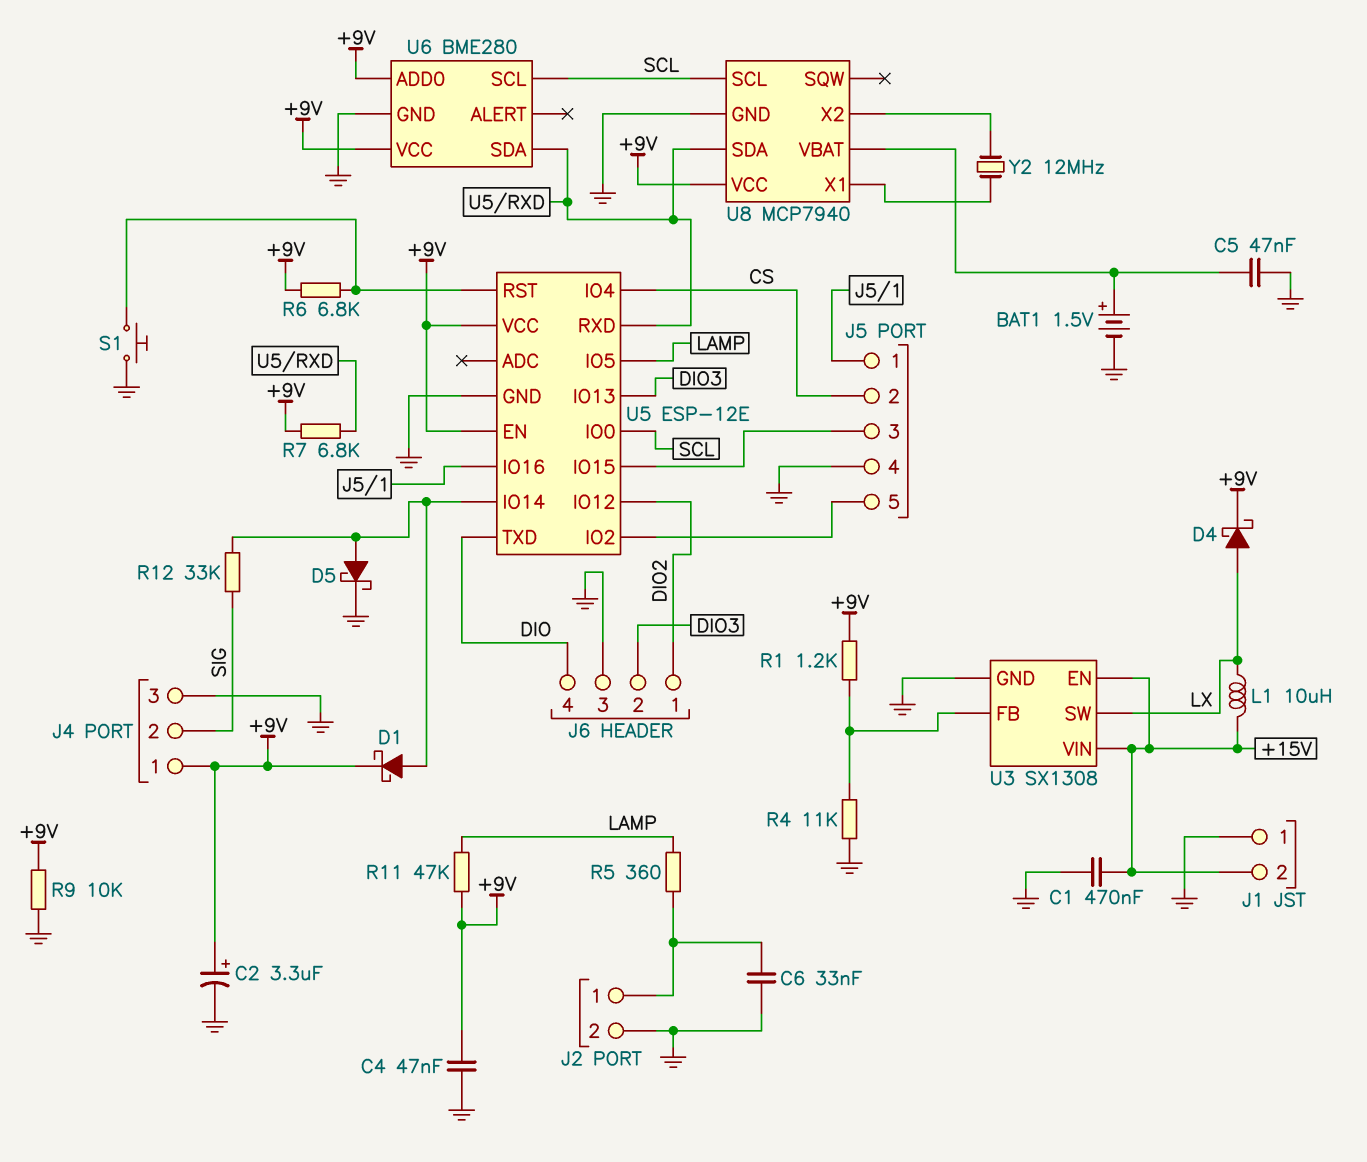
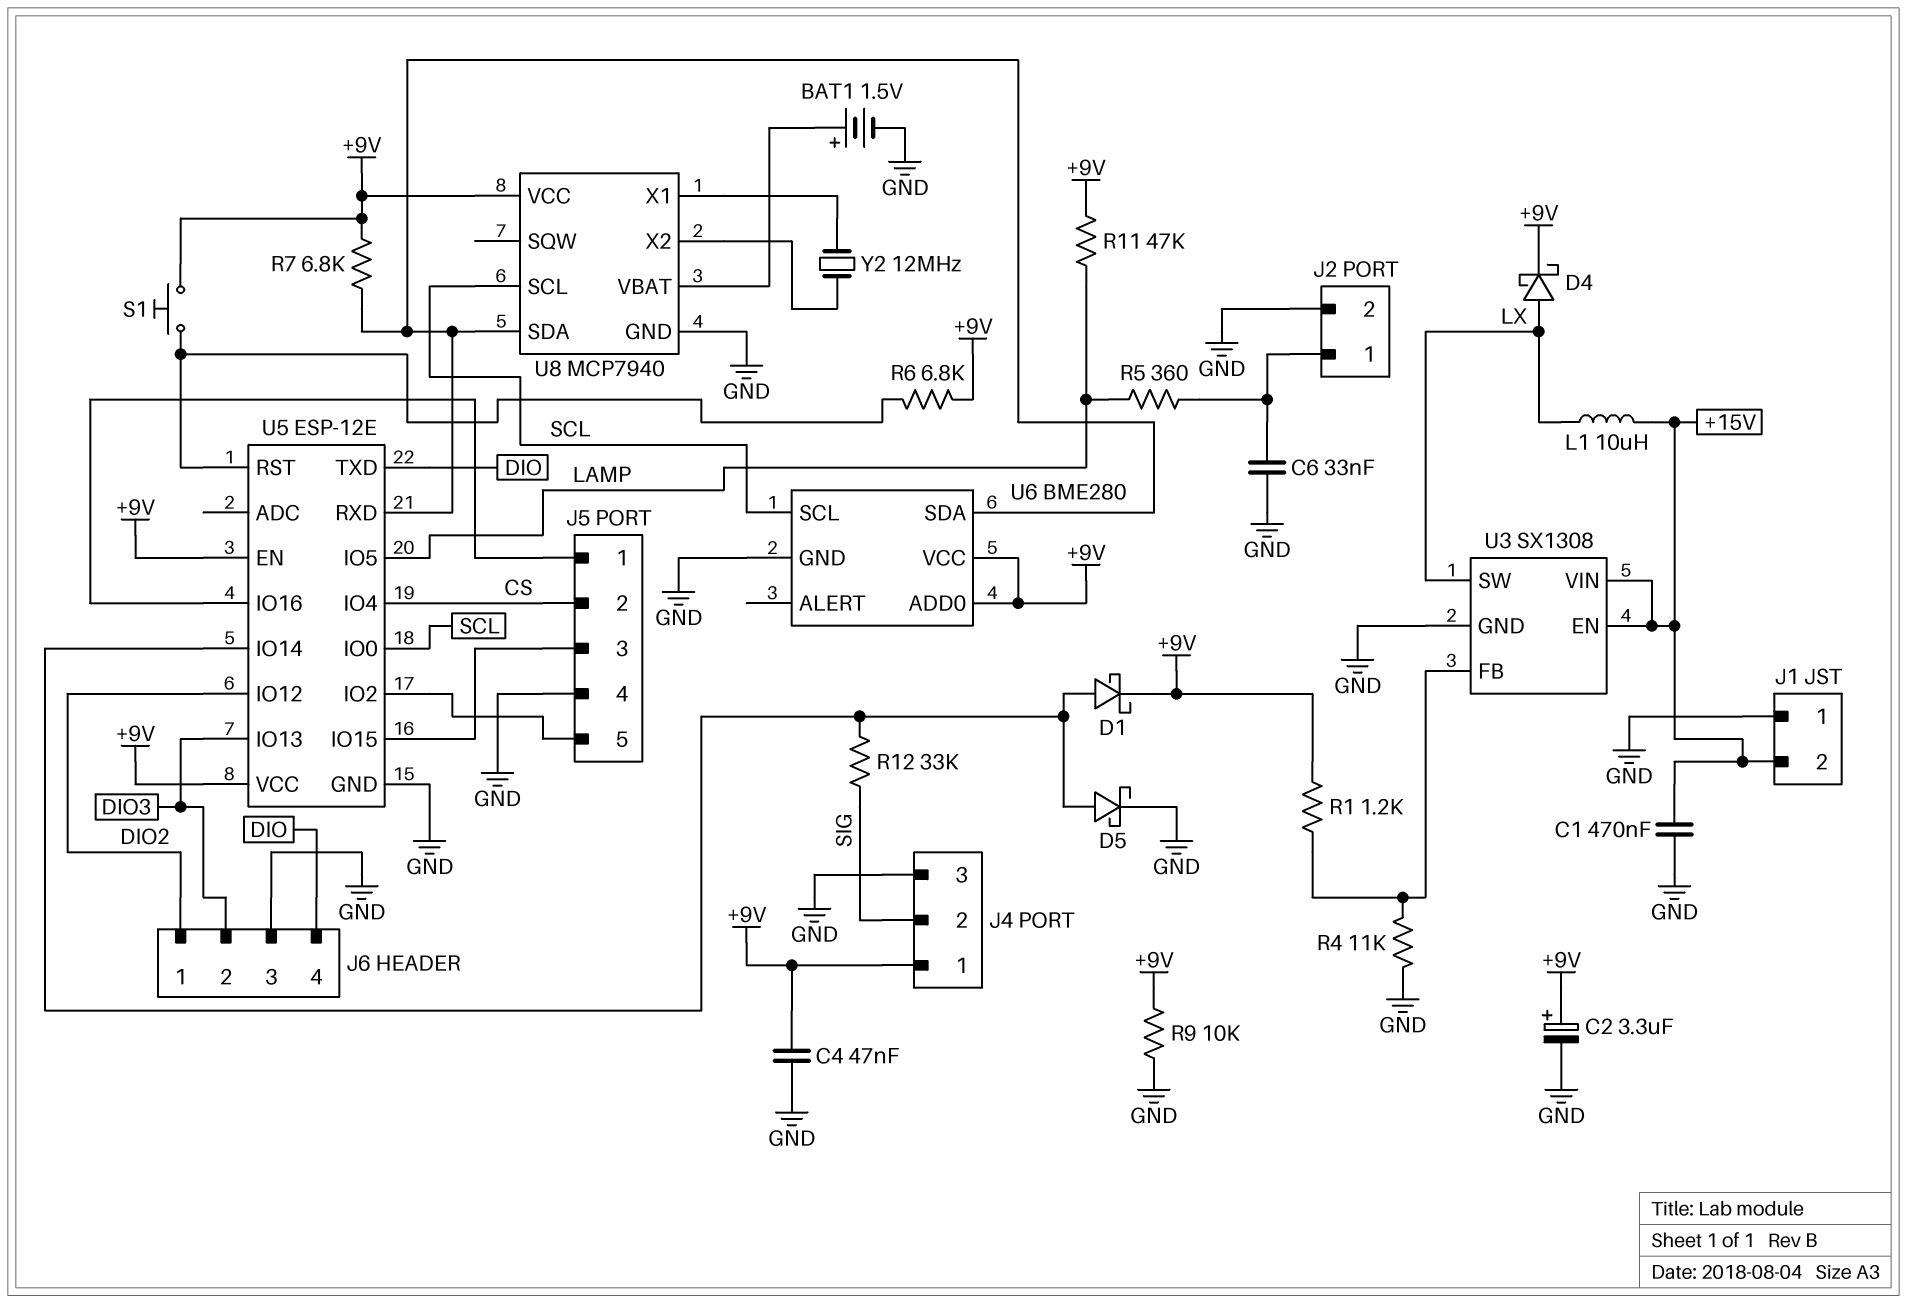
C5: 47nF (GND, U8/VBAT) -> none
S1: button (GND, U5/RST) -> button (+9V, U5/RST)

